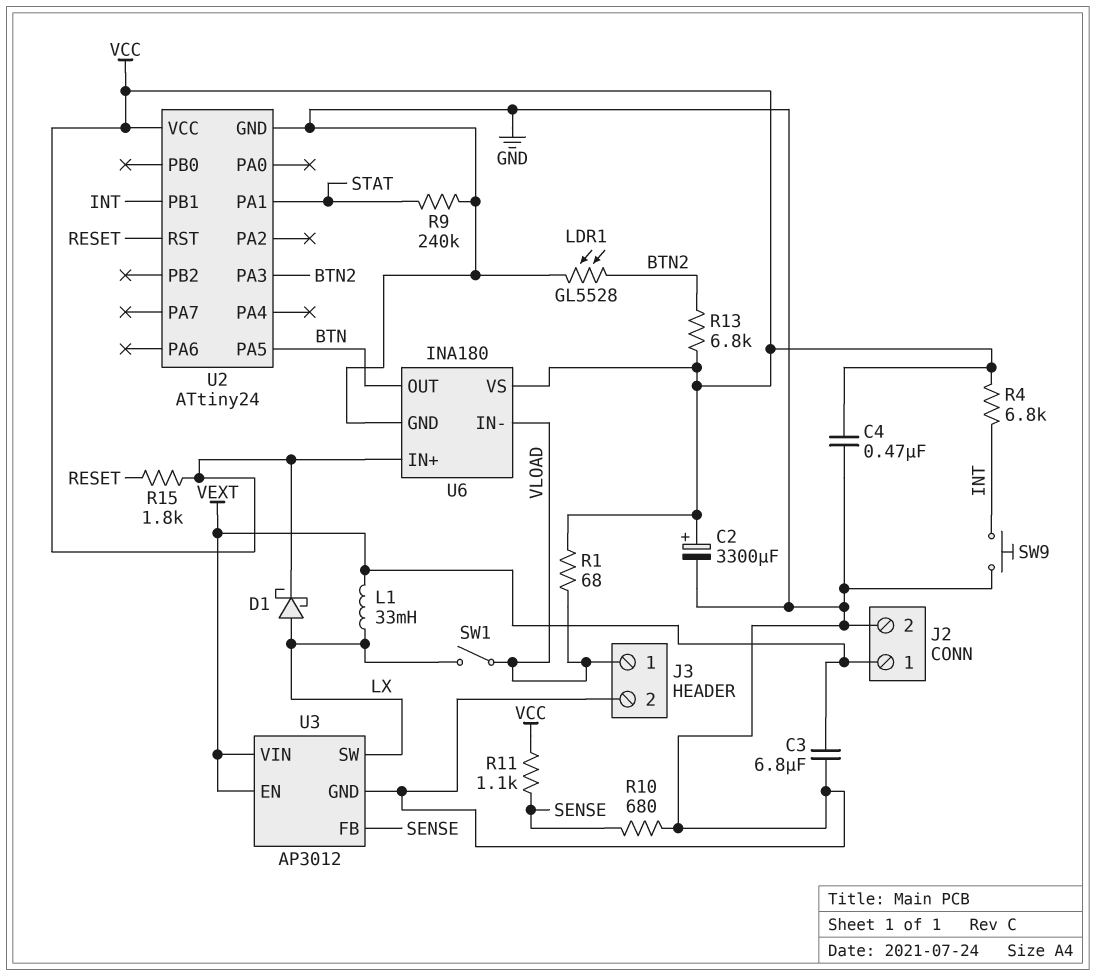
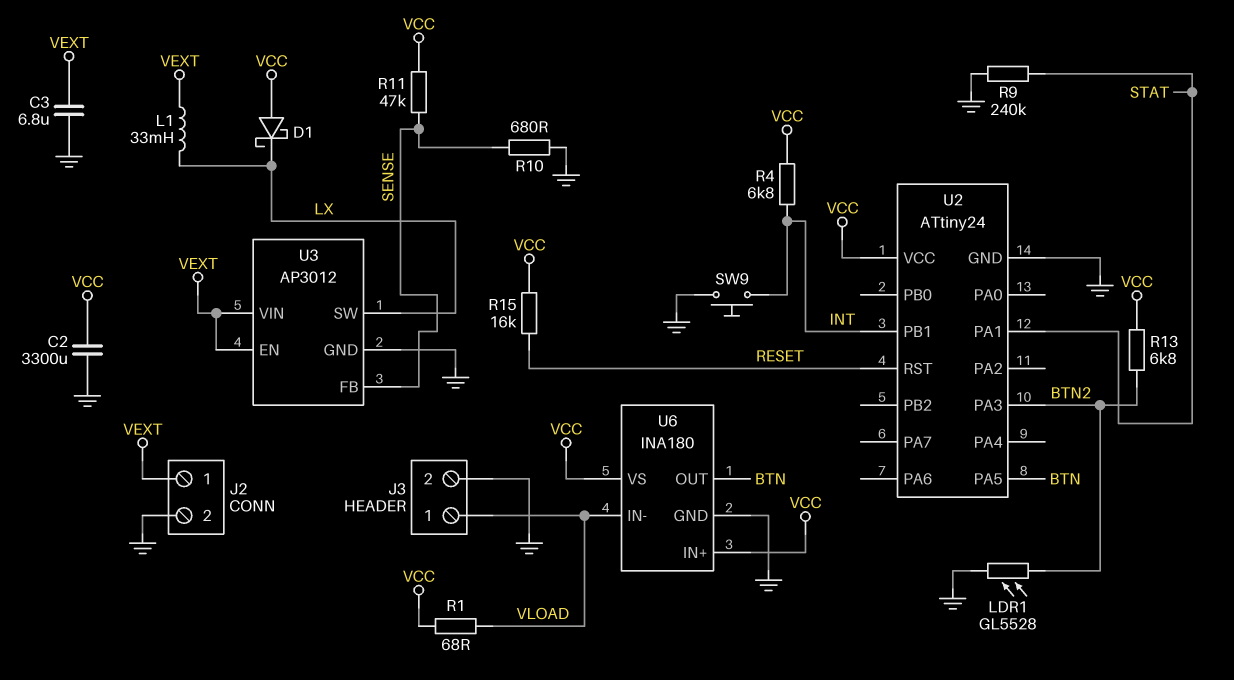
C2: 3300uF (plus VCC, minus GND) -> 3300uF (GND, VCC)
C4: 470nF (GND, VCC) -> none
D1: schottky (A LX, K VCC) -> schottky (A VCC, K LX)
R11: 1.1k (SENSE, VCC) -> 47k (SENSE, VCC)
R15: 1.8k (RESET, VCC) -> 16k (RESET, VCC)
SW1: switch (LX, VLOAD) -> none

